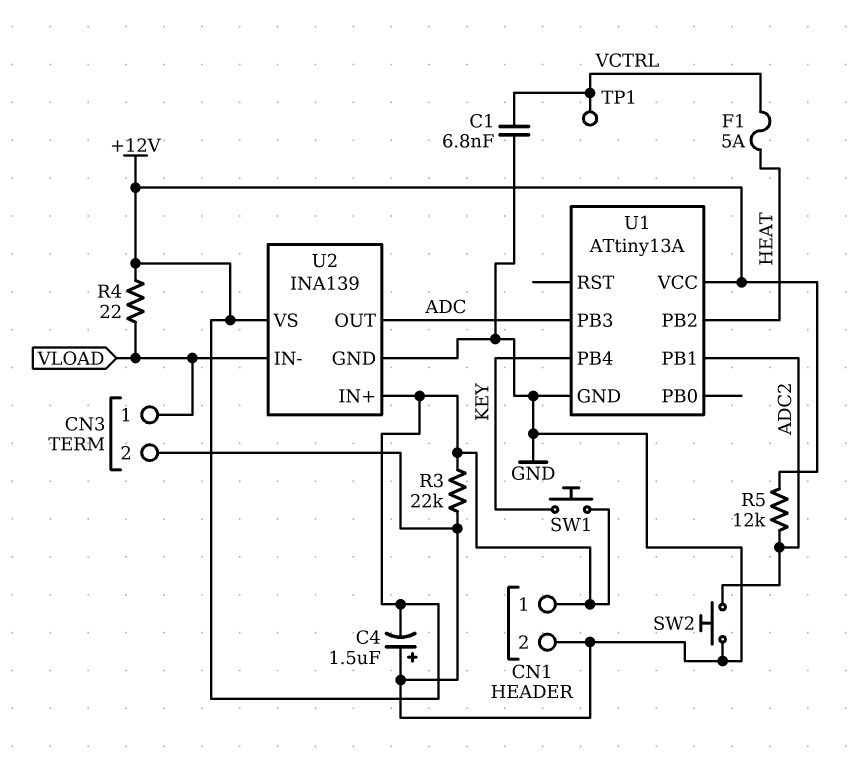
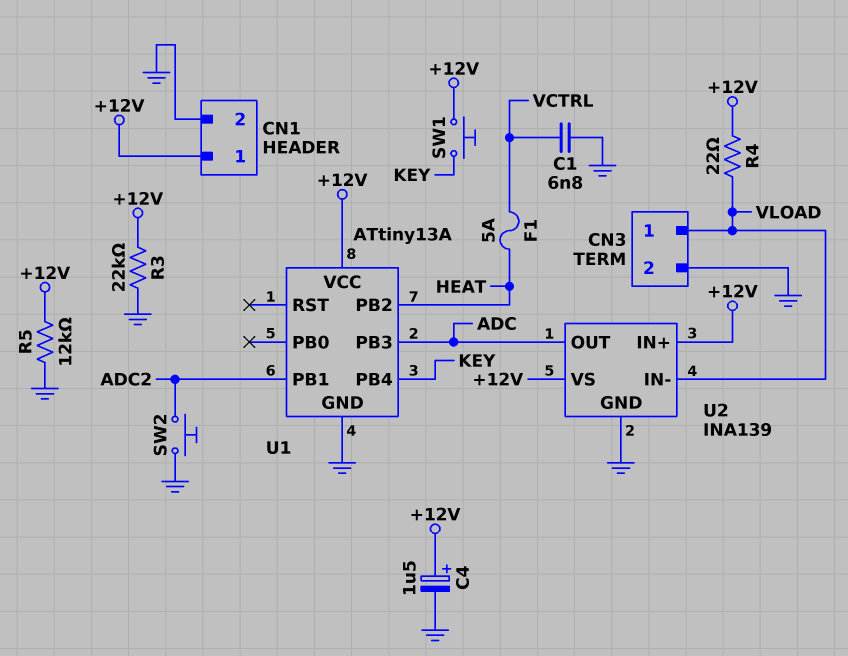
C4: 1.5uF (plus GND, minus +12V) -> 1.5uF (plus +12V, minus GND)
R5: 12k (+12V, ADC2) -> 12k (+12V, GND)
TP1: test point (VCTRL) -> none

